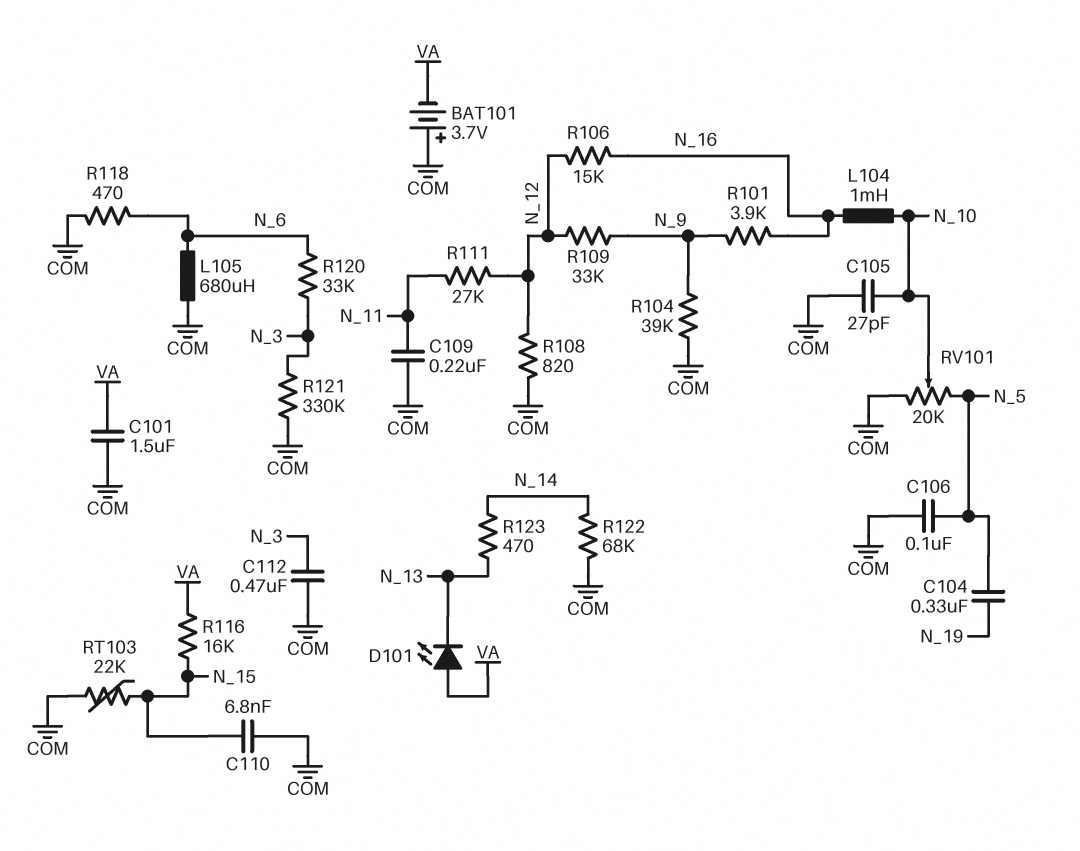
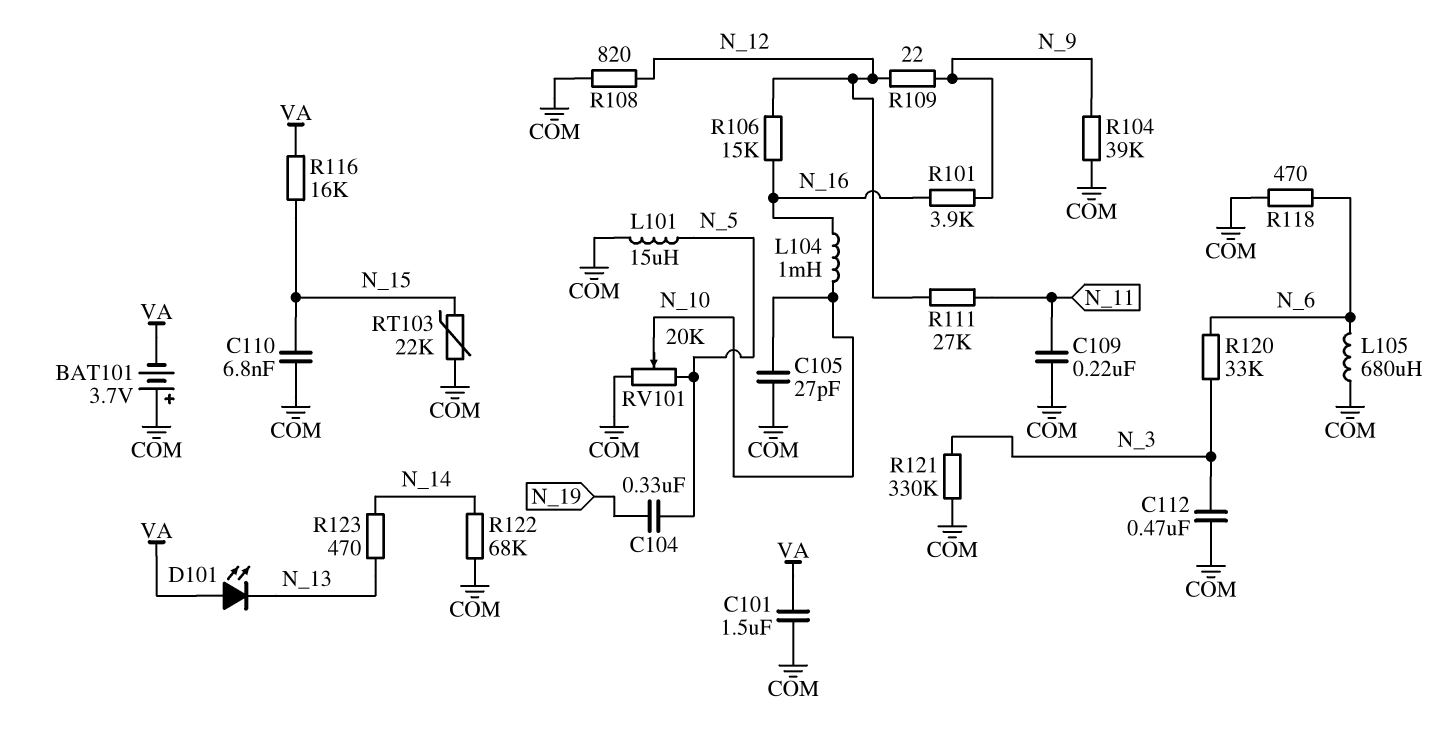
C106: 100nF (COM, N_5) -> none
L101: none -> 15uH (COM, N_5)
R109: 33k (N_9, N_12) -> 22 (N_9, N_12)

